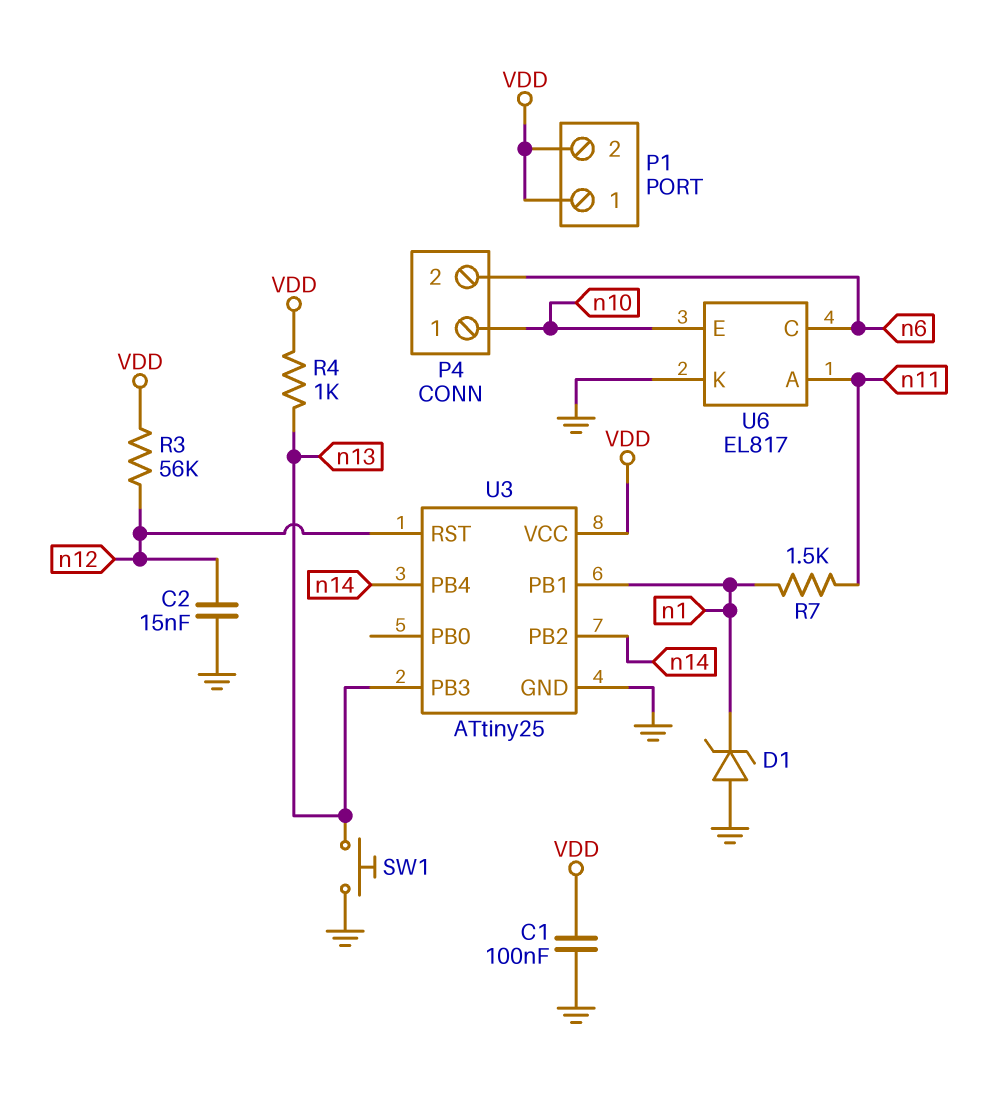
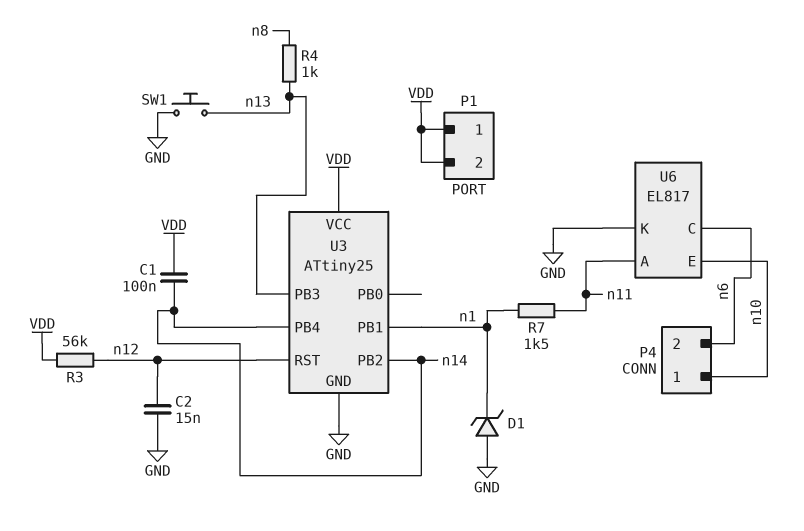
C1: 100nF (GND, VDD) -> 100nF (VDD, n14)
R4: 1k (VDD, n13) -> 1k (n8, n13)

